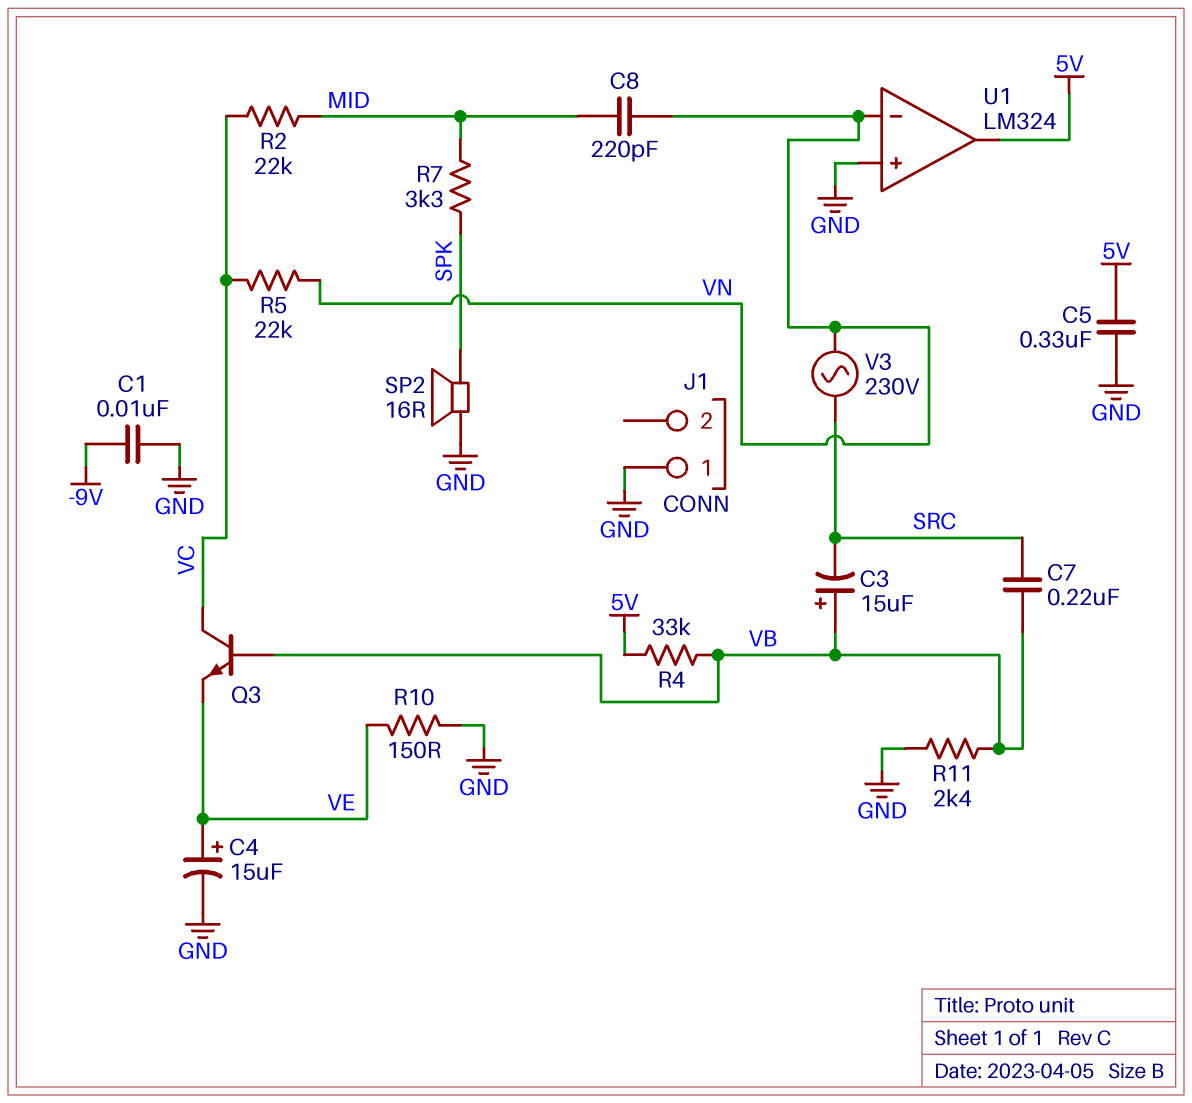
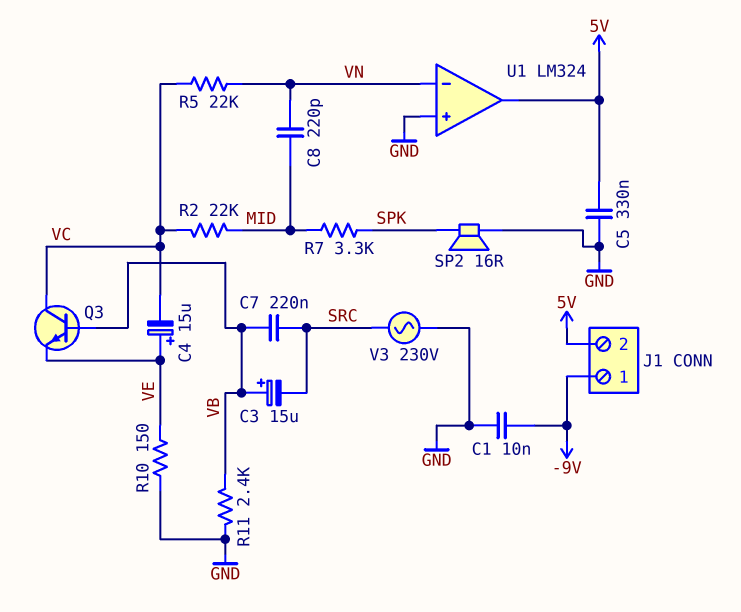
C4: 15uF (plus VE, minus GND) -> 15uF (plus VE, minus VC)
J1 pin 1: GND -> -9V
J1 pin 2: none -> 5V
R4: 33k (5V, VB) -> none
V3: AC 230V (SRC, VN) -> AC 230V (GND, SRC)

